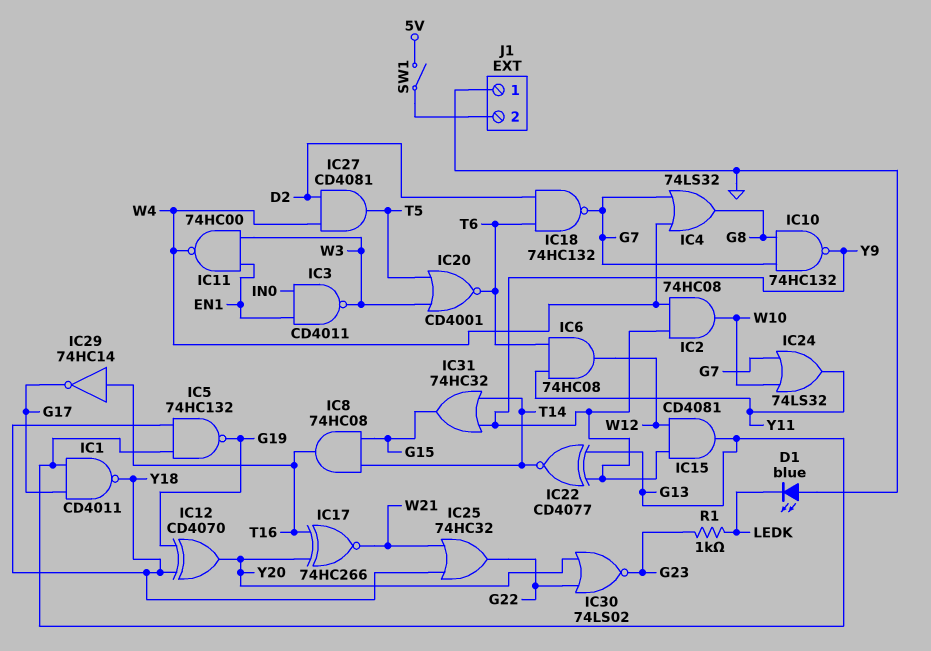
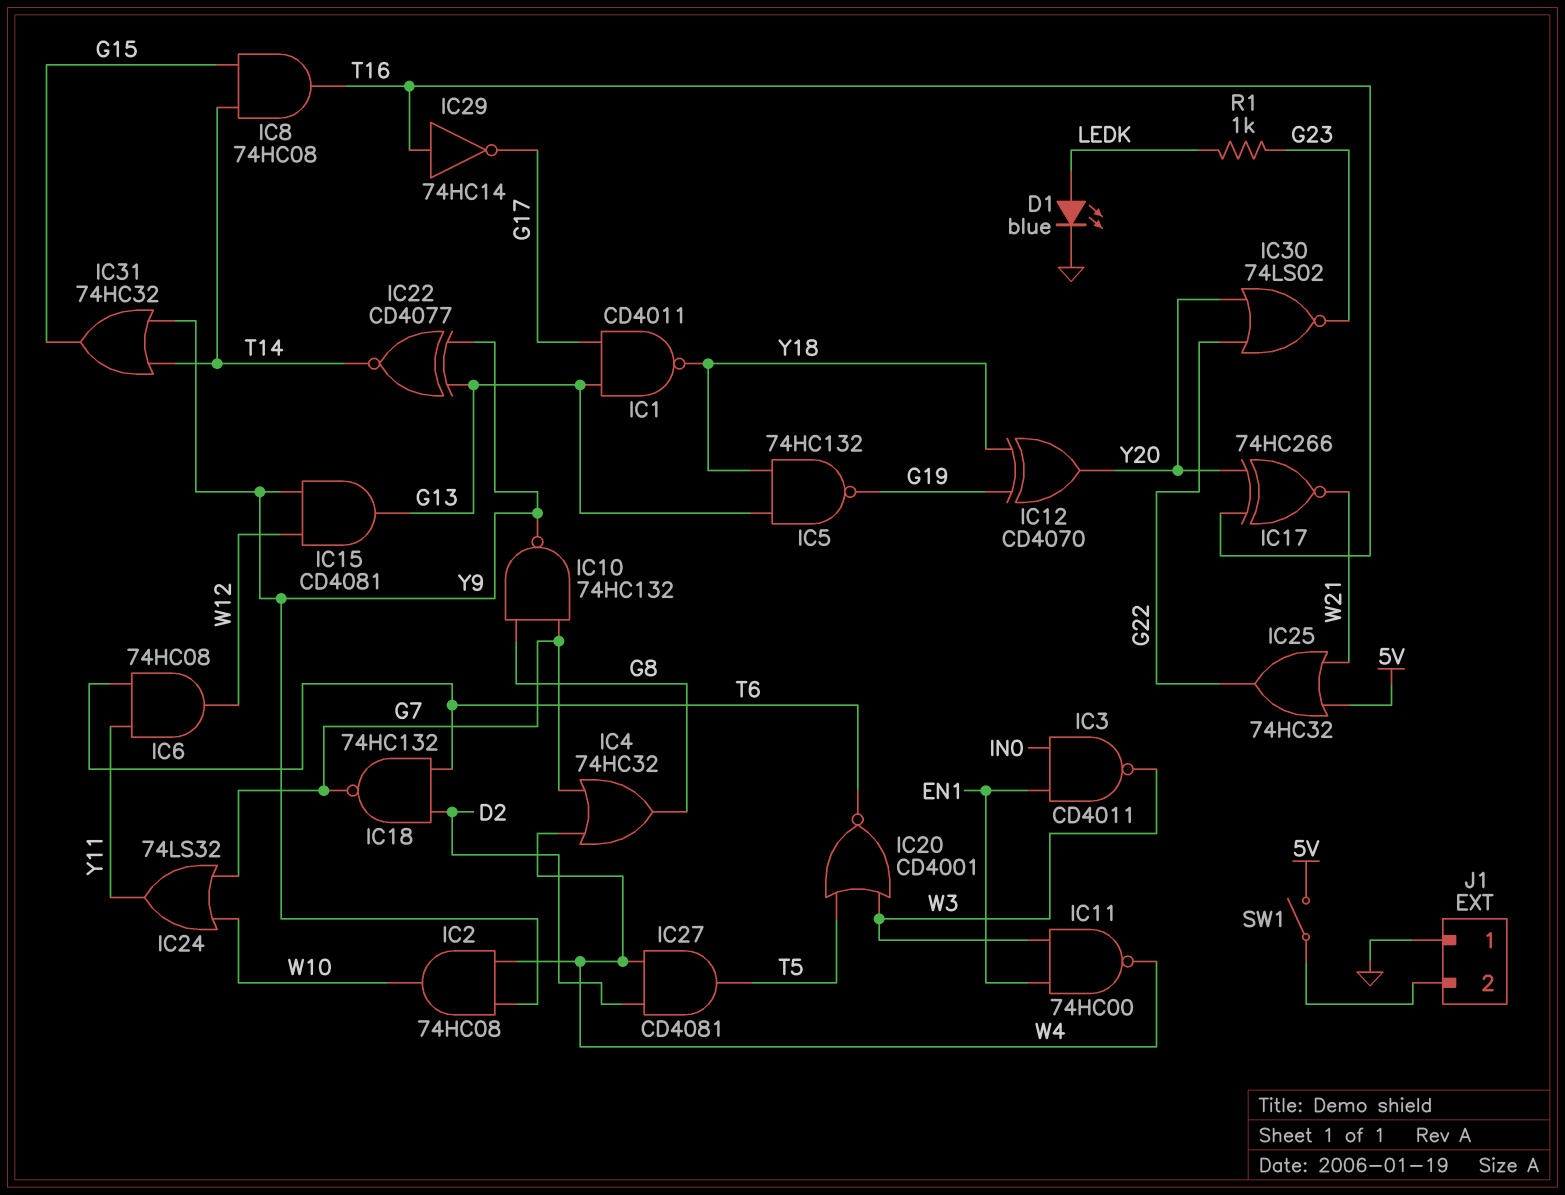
D1: LED blue (A GND, K LEDK) -> LED blue (A LEDK, K GND)
IC4: OR 74LS32 (in G7, in W4, out G8) -> OR 74HC32 (in G7, in W4, out G8)
IC25: OR 74HC32 (in W21, in Y18, out G22) -> OR 74HC32 (in 5V, in W21, out G22)

